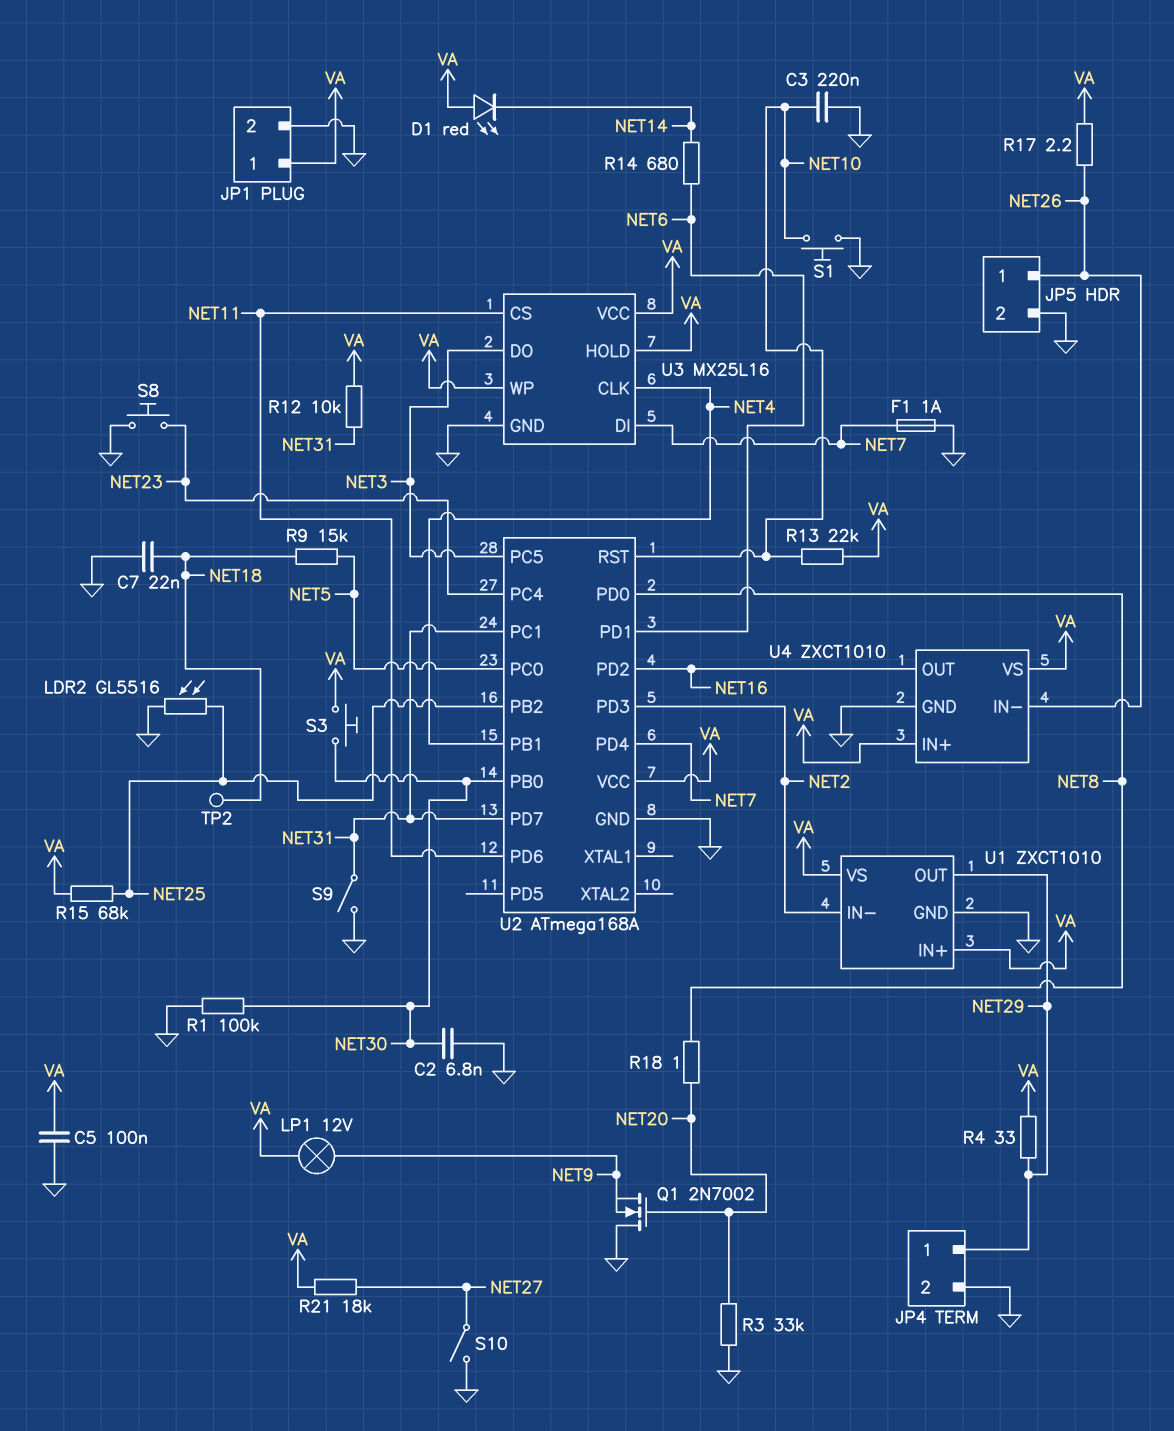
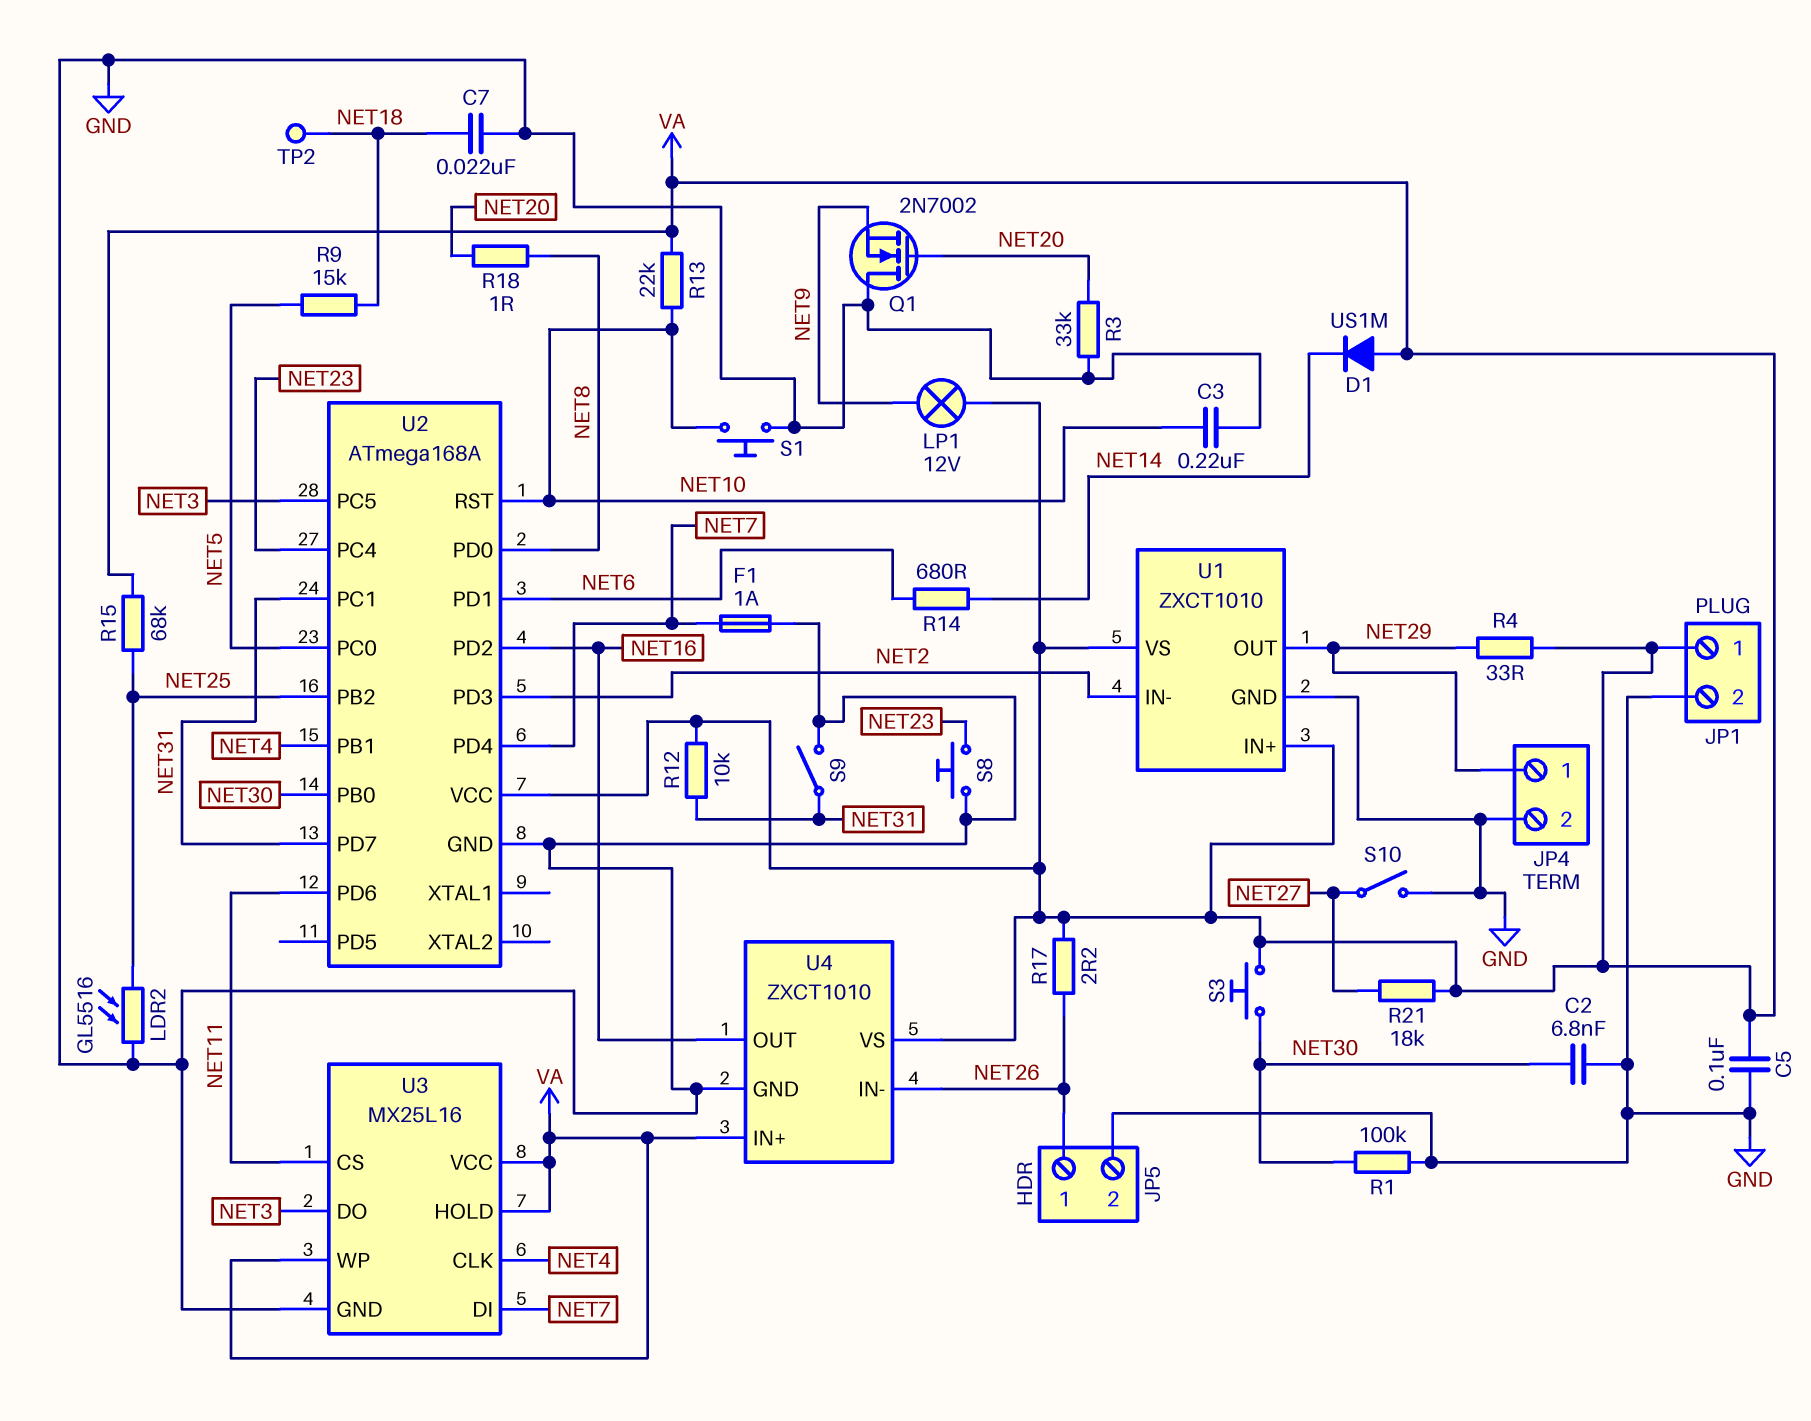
D1: LED red (A VA, K NET14) -> diode US1M (A VA, K NET14)

